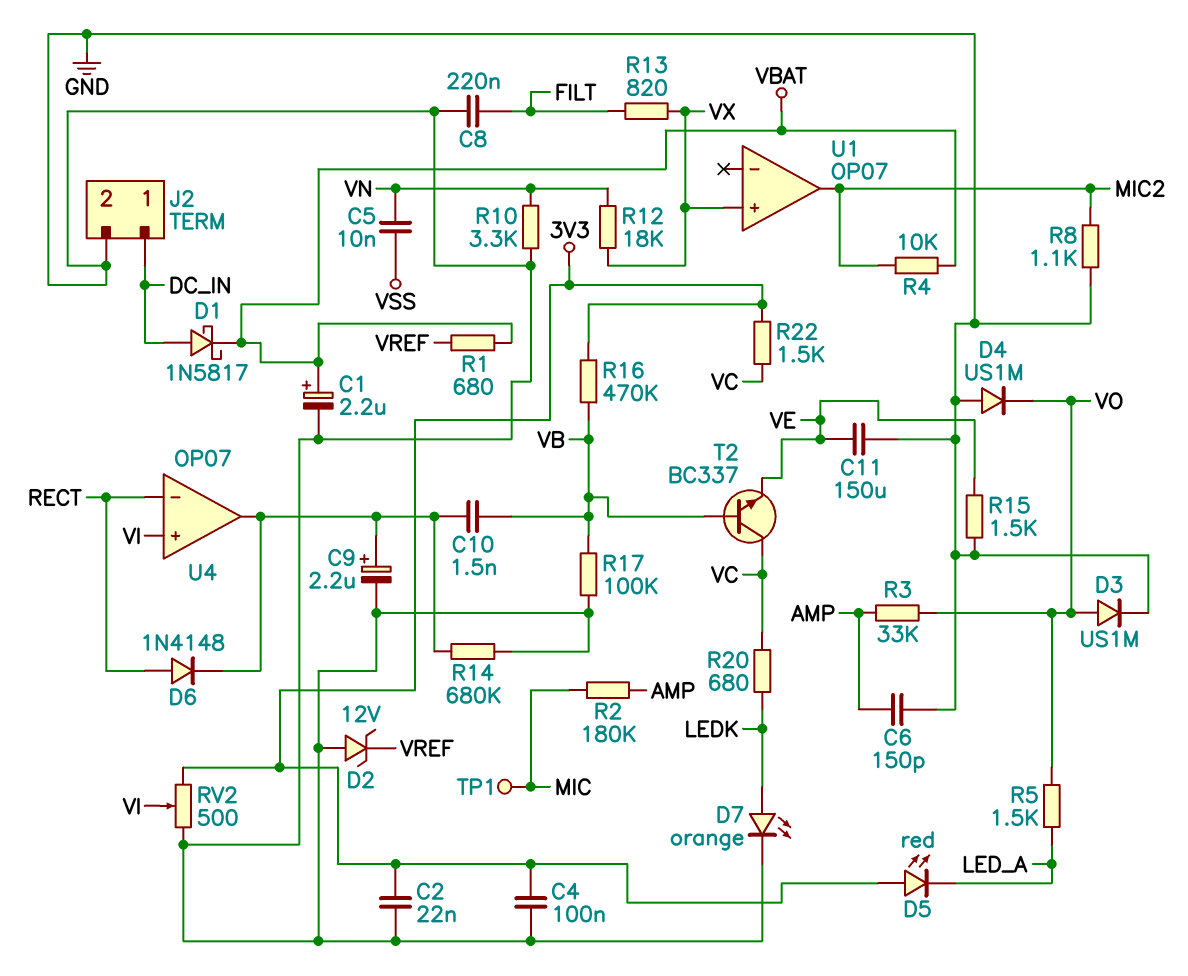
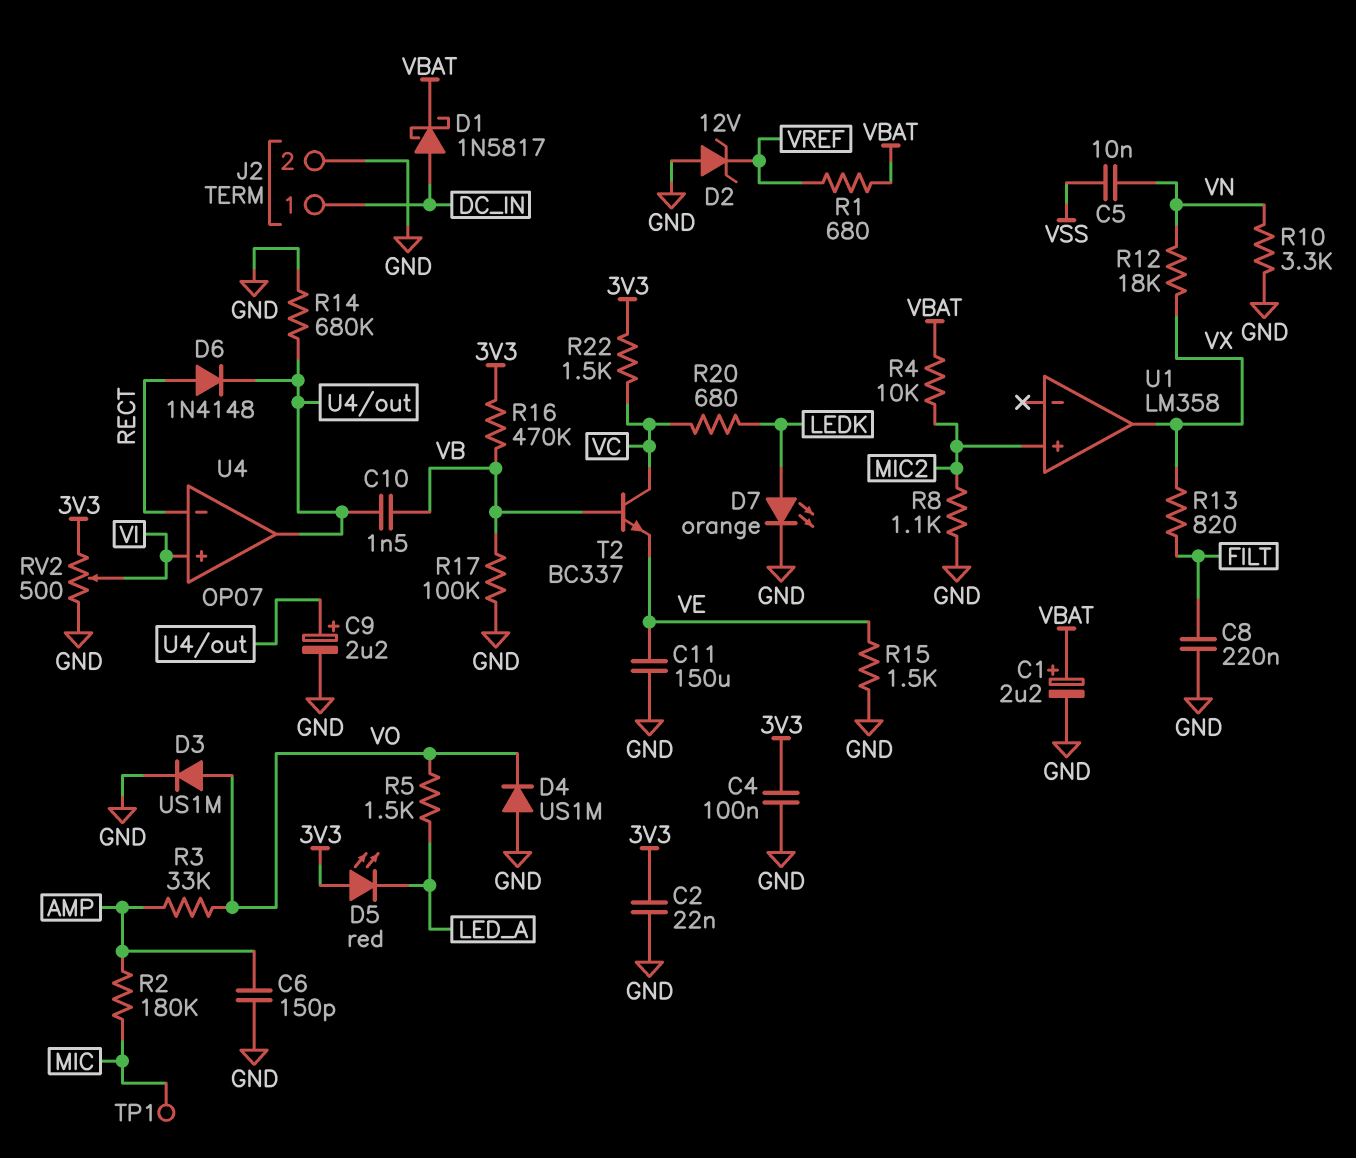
U1: OP07 -> LM358
U1 pin in+: VX -> MIC2
U1 pin out: MIC2 -> VX

